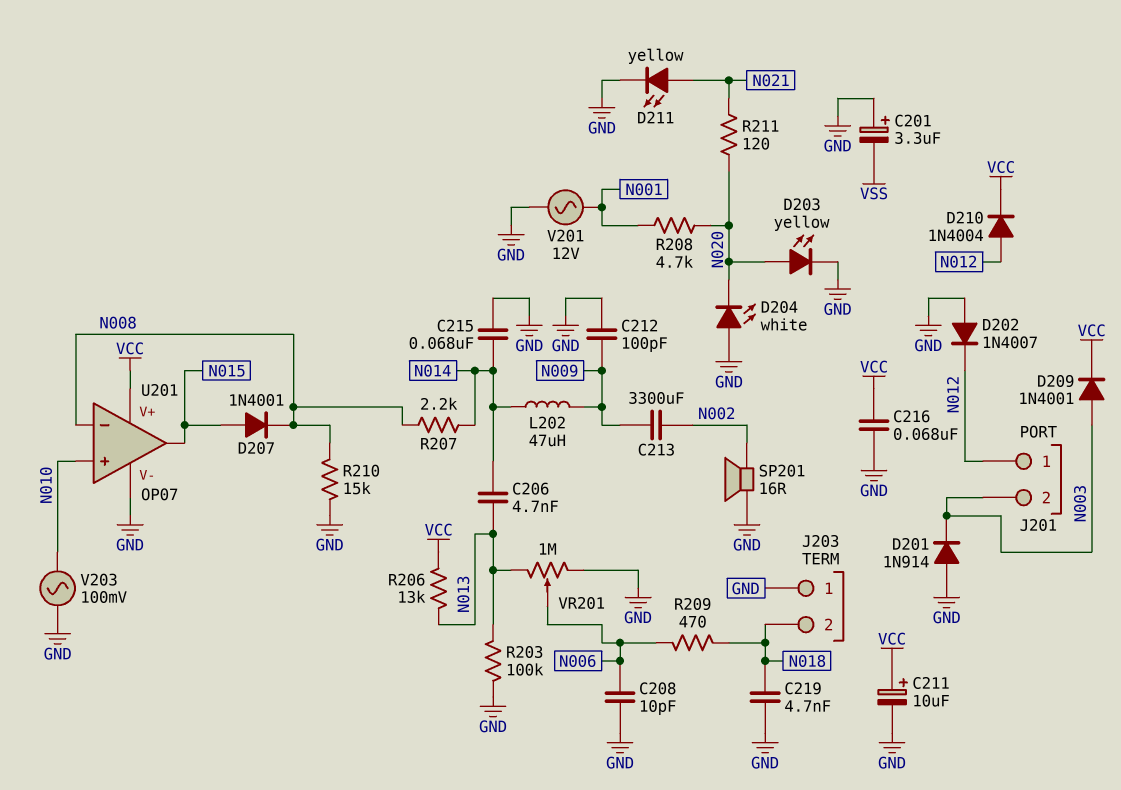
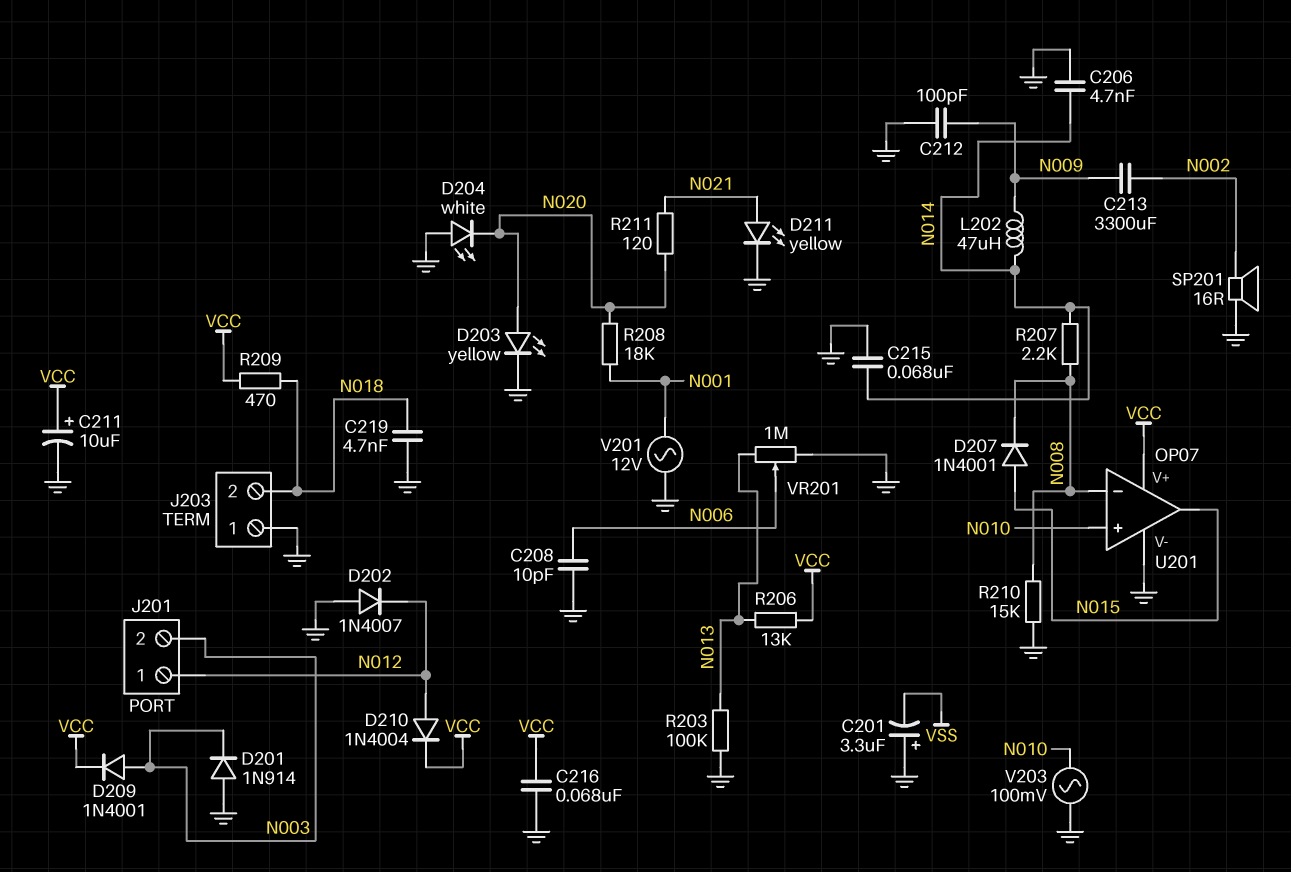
C206: 4.7nF (N013, N014) -> 4.7nF (GND, N014)
R208: 4.7k (N001, N020) -> 18k (N001, N020)
R209: 470 (N006, N018) -> 470 (N018, VCC)

